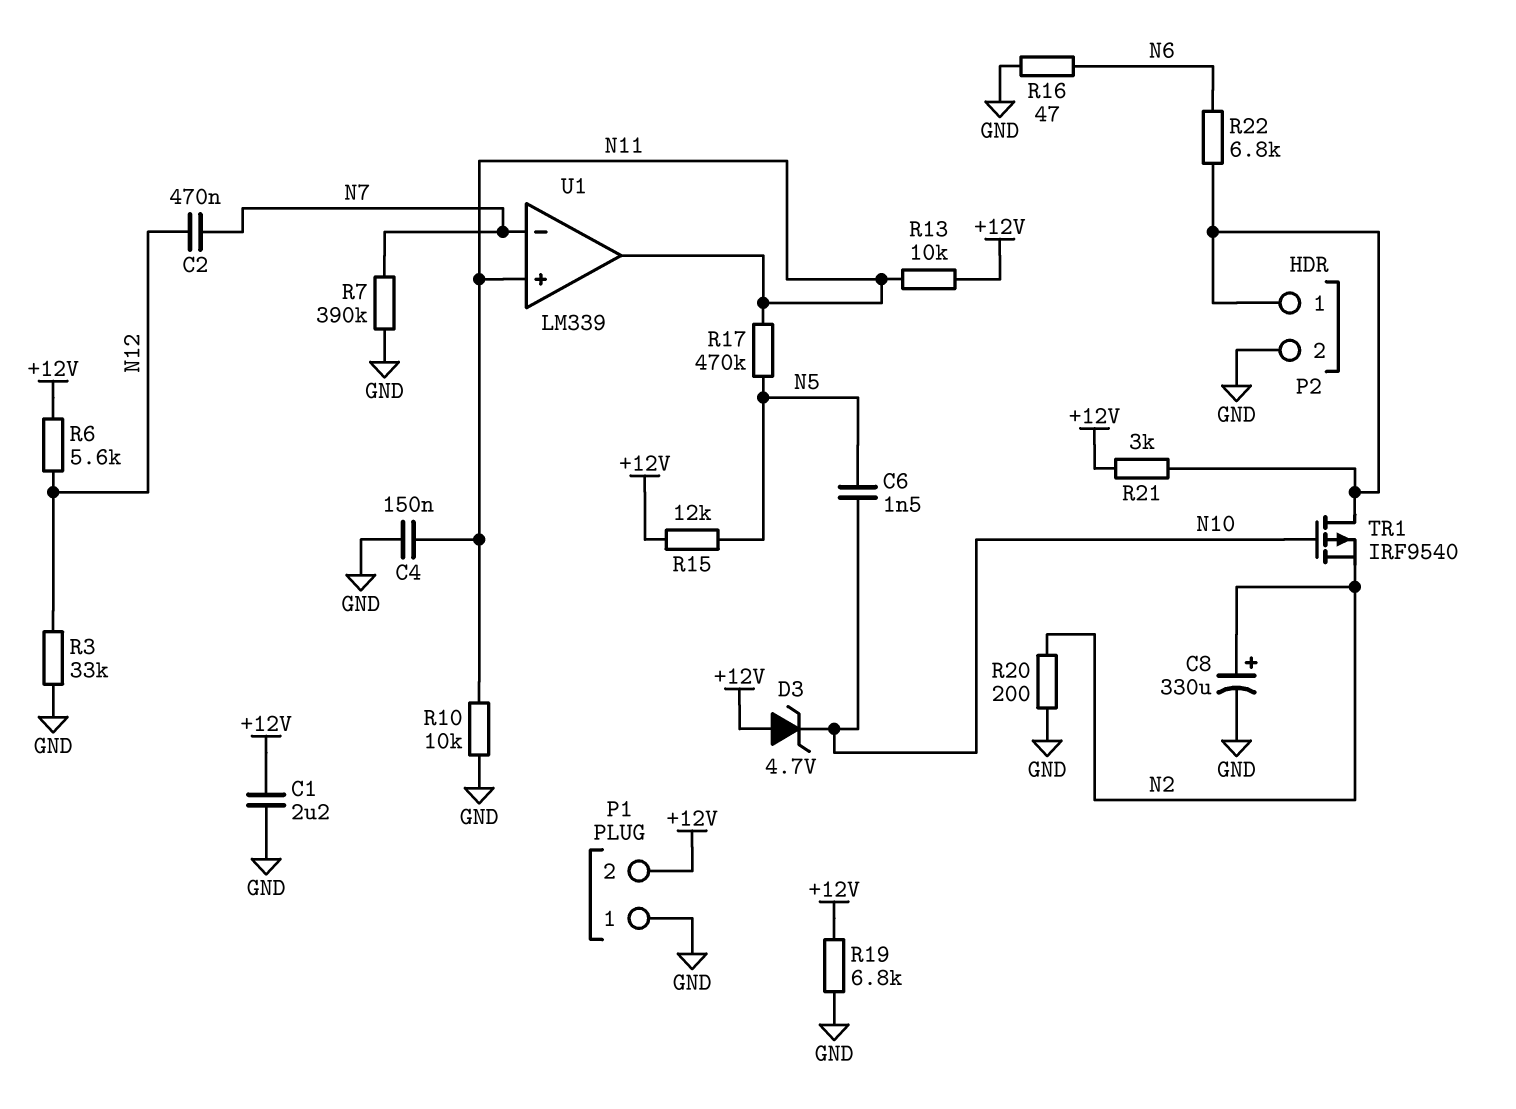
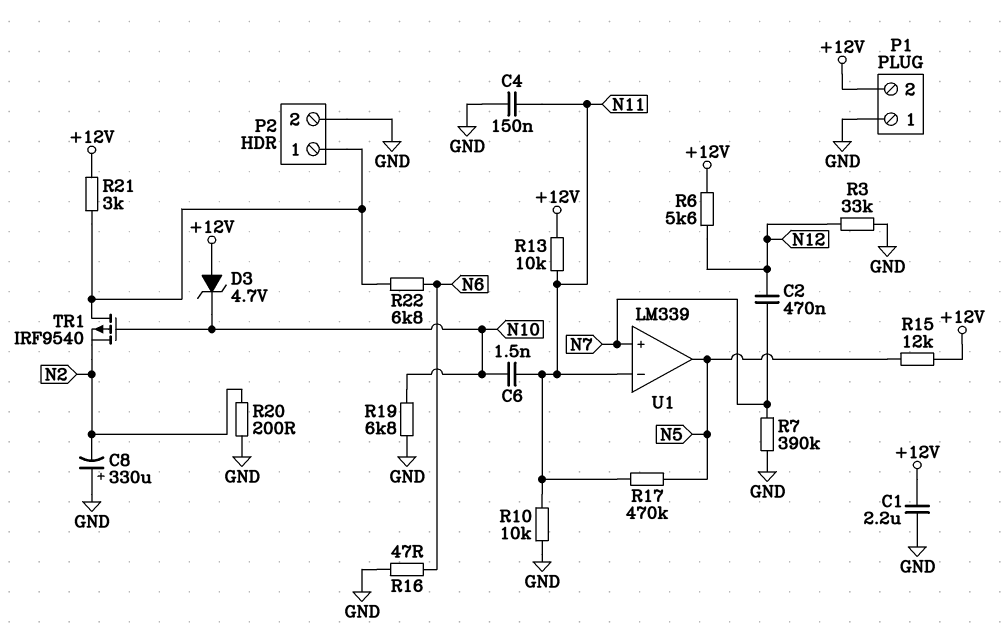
C6: 1.5nF (N5, N10) -> 1.5nF (N10, N11)
C8: 330uF (plus N2, minus GND) -> 330uF (plus GND, minus N2)
R19: 6.8k (+12V, GND) -> 6.8k (GND, N10)
U1 pin in+: N11 -> N7
U1 pin in-: N7 -> N11
U1 pin out: N11 -> N5

